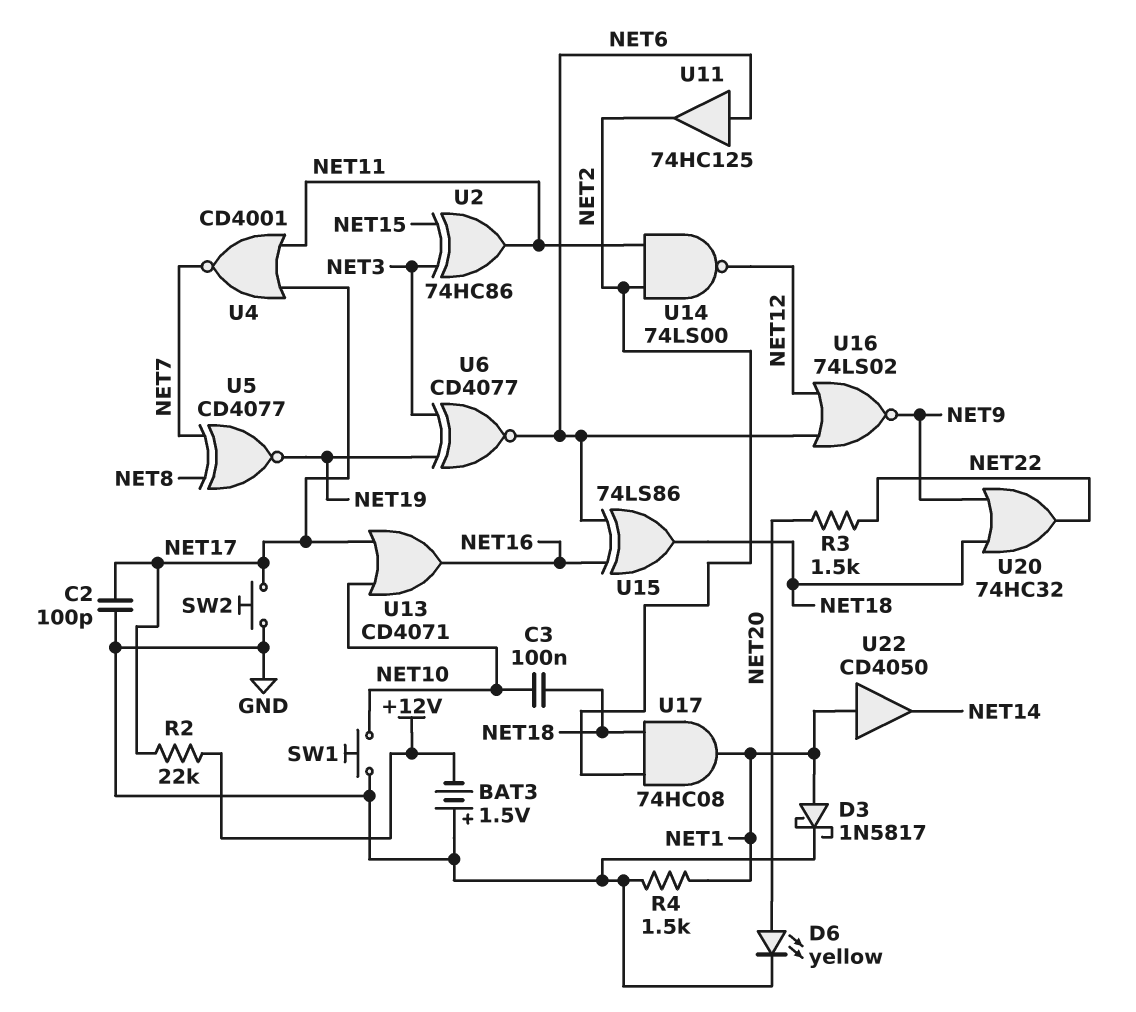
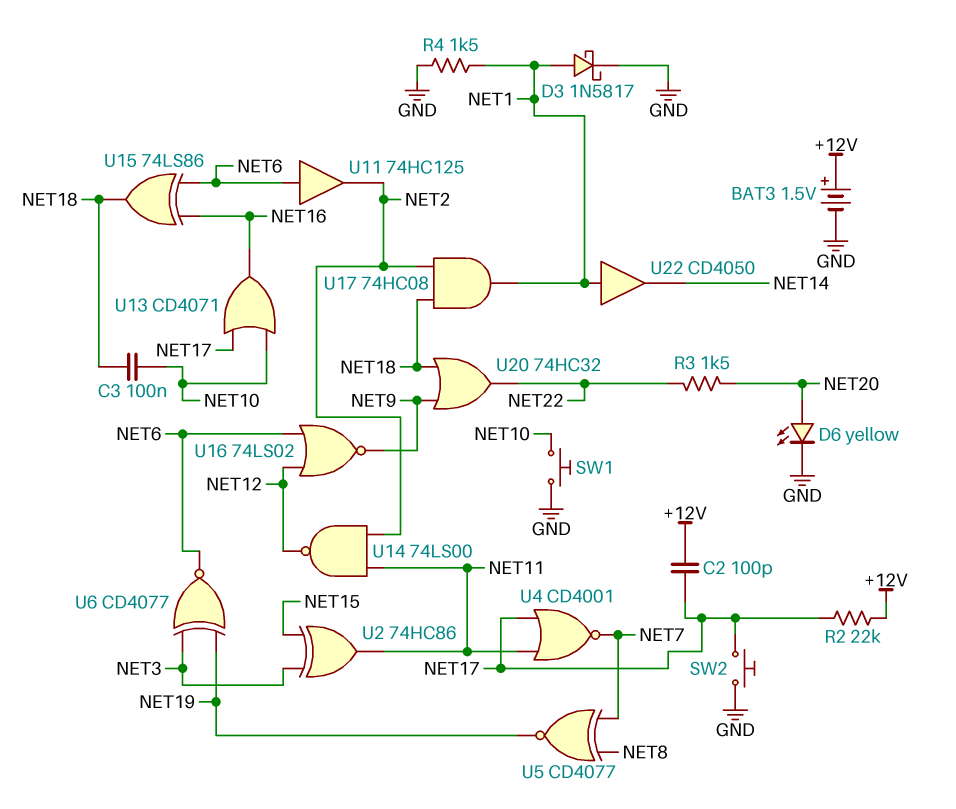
BAT3: 1.5V (plus GND, minus +12V) -> 1.5V (plus +12V, minus GND)
C2: 100pF (GND, NET17) -> 100pF (+12V, NET17)

